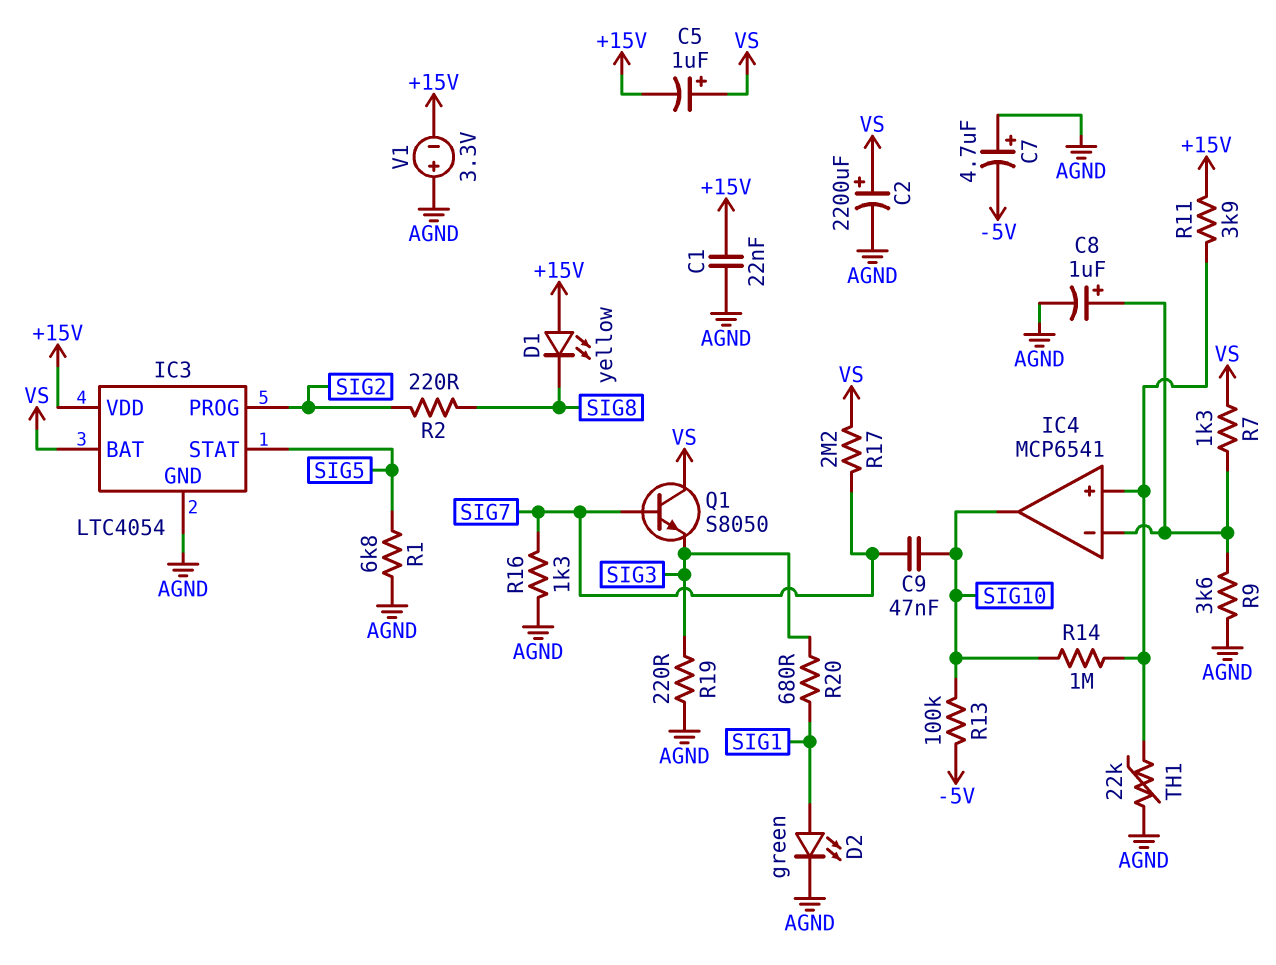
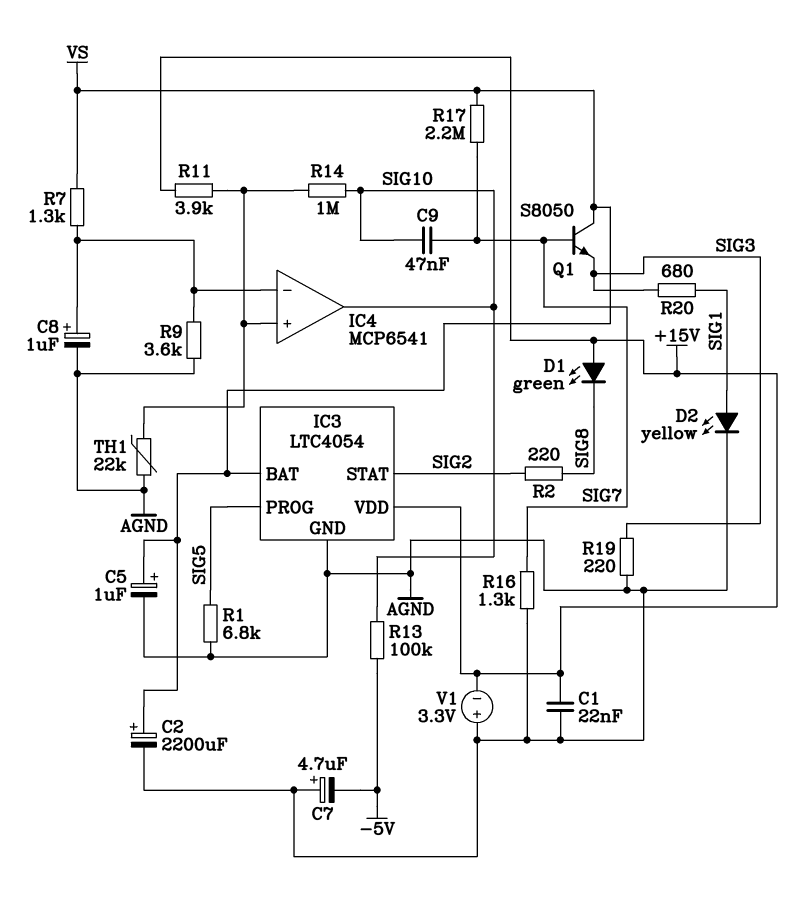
C5: 1uF (plus VS, minus +15V) -> 1uF (plus VS, minus AGND)
D1: LED yellow (A +15V, K SIG8) -> LED green (A +15V, K SIG8)
D2: LED green (A SIG1, K AGND) -> LED yellow (A SIG1, K AGND)
IC3 pin PROG: SIG2 -> SIG5
IC3 pin STAT: SIG5 -> SIG2

